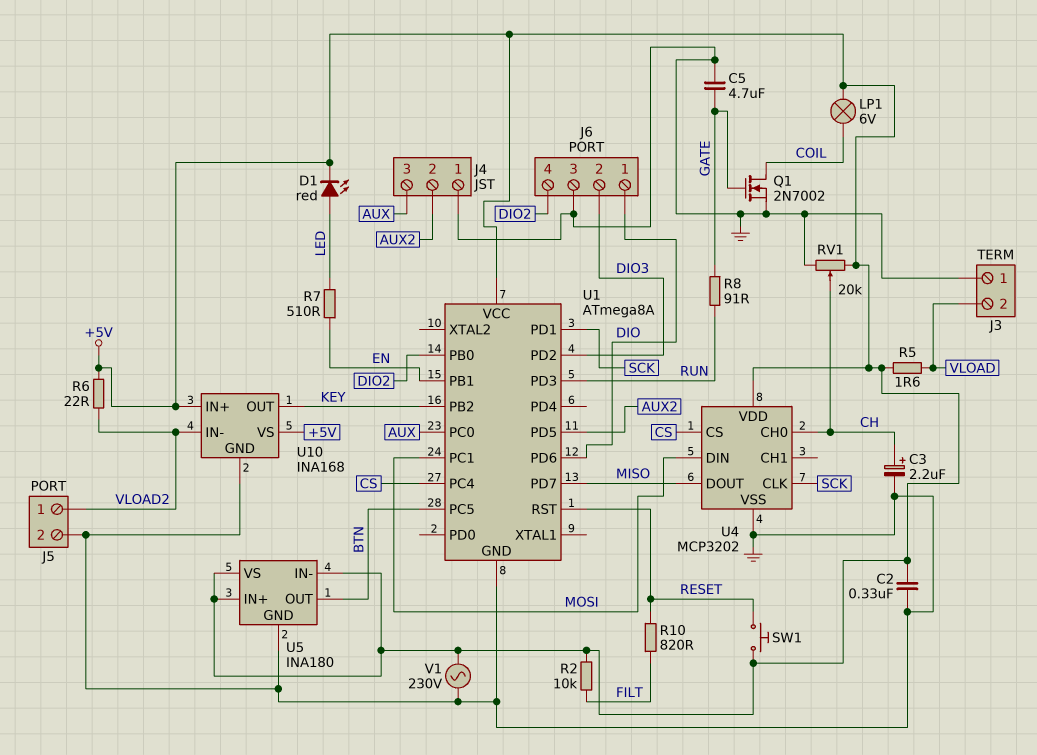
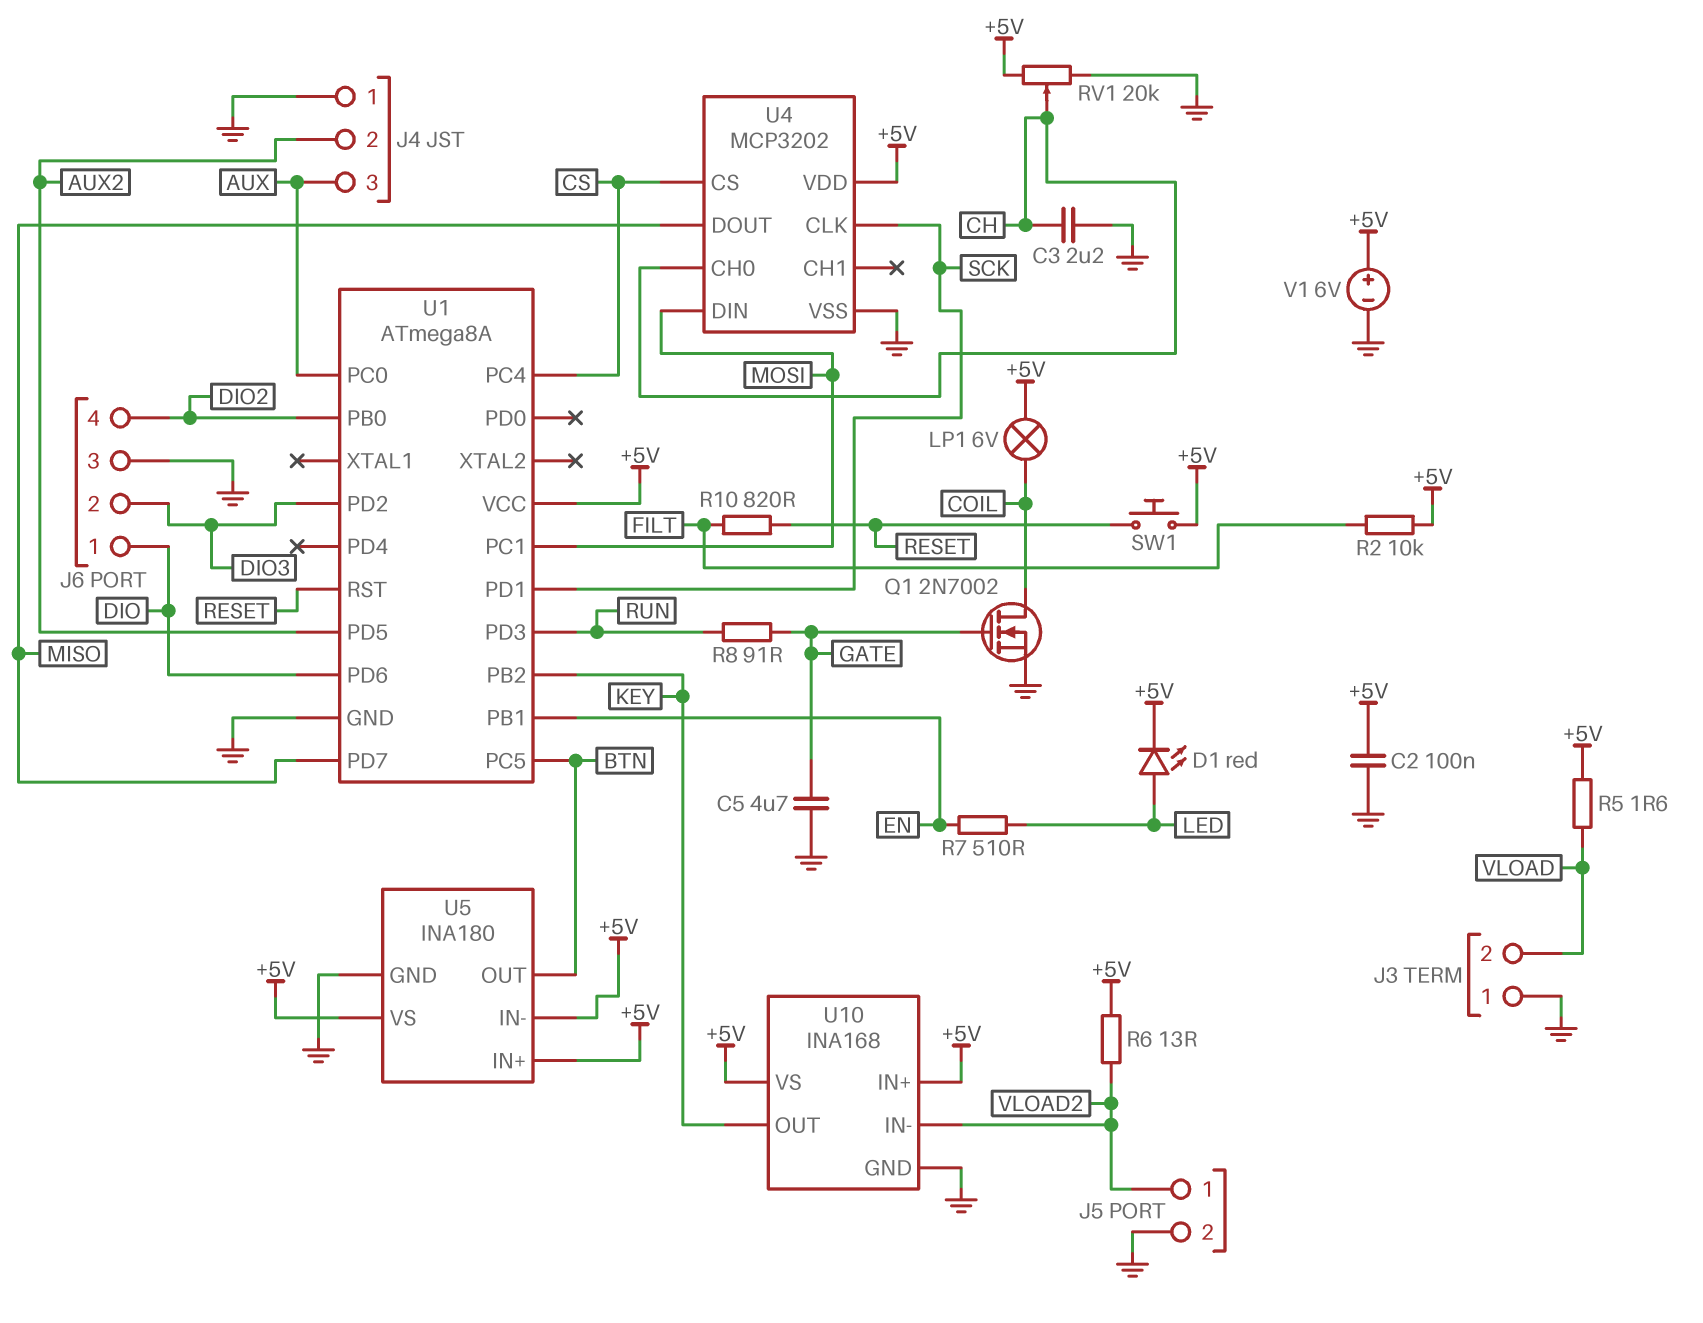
C2: 330nF (+5V, GND) -> 100nF (+5V, GND)
C3: 2.2uF (plus CH, minus GND) -> 2.2uF (CH, GND)
R6: 22 (+5V, VLOAD2) -> 13 (+5V, VLOAD2)
V1: AC 230V (+5V, GND) -> 6V (plus +5V, minus GND)

